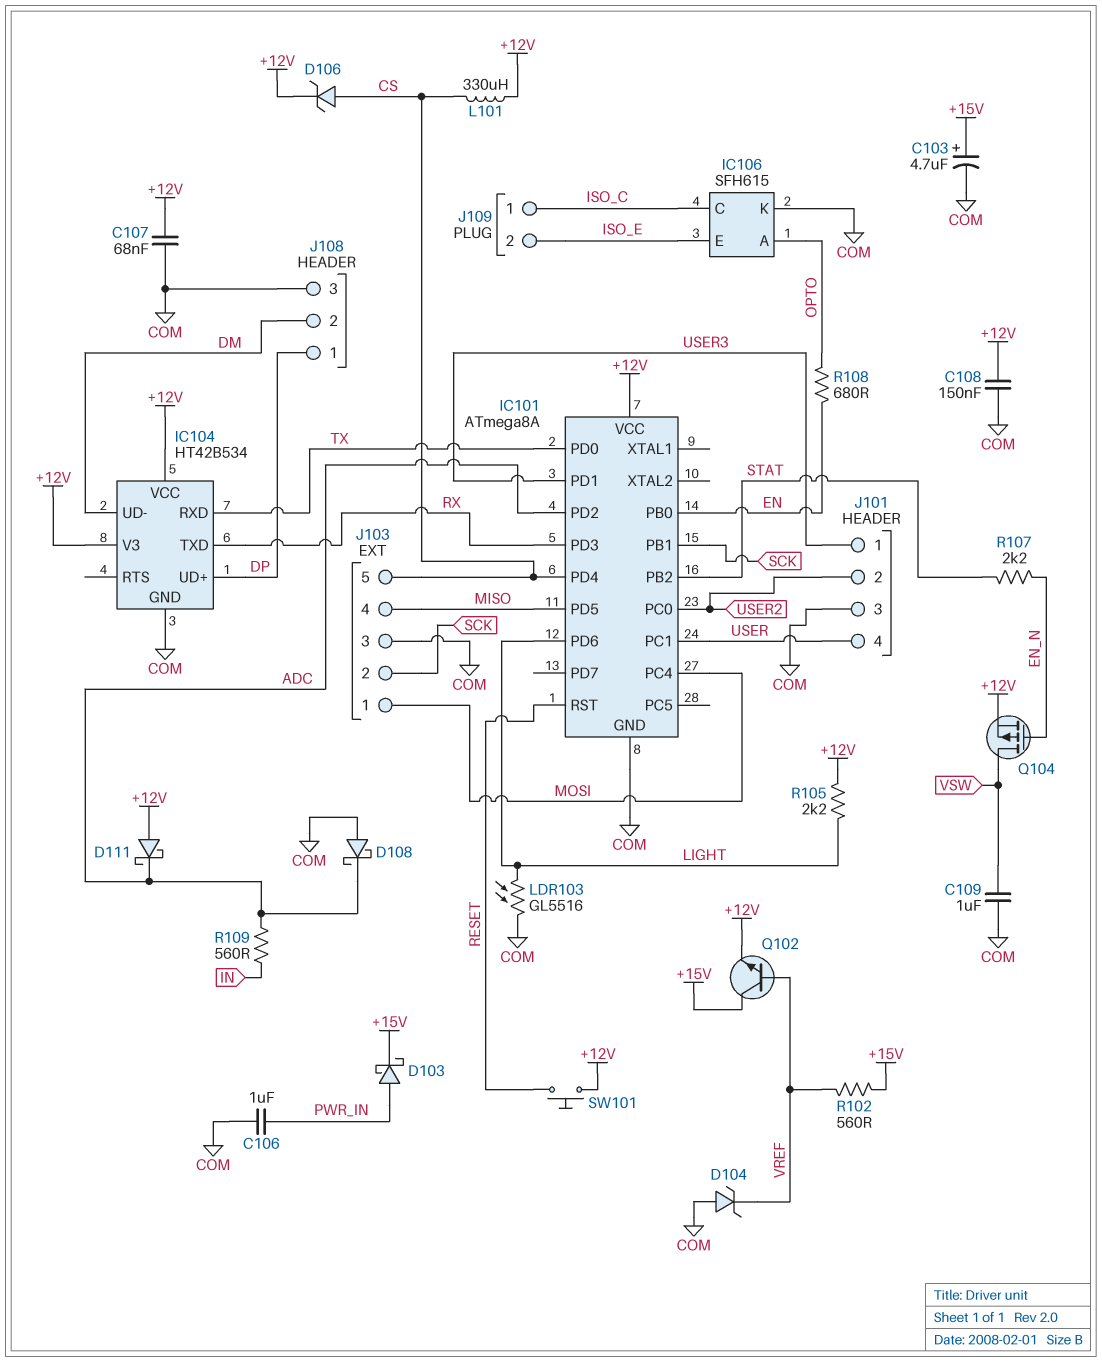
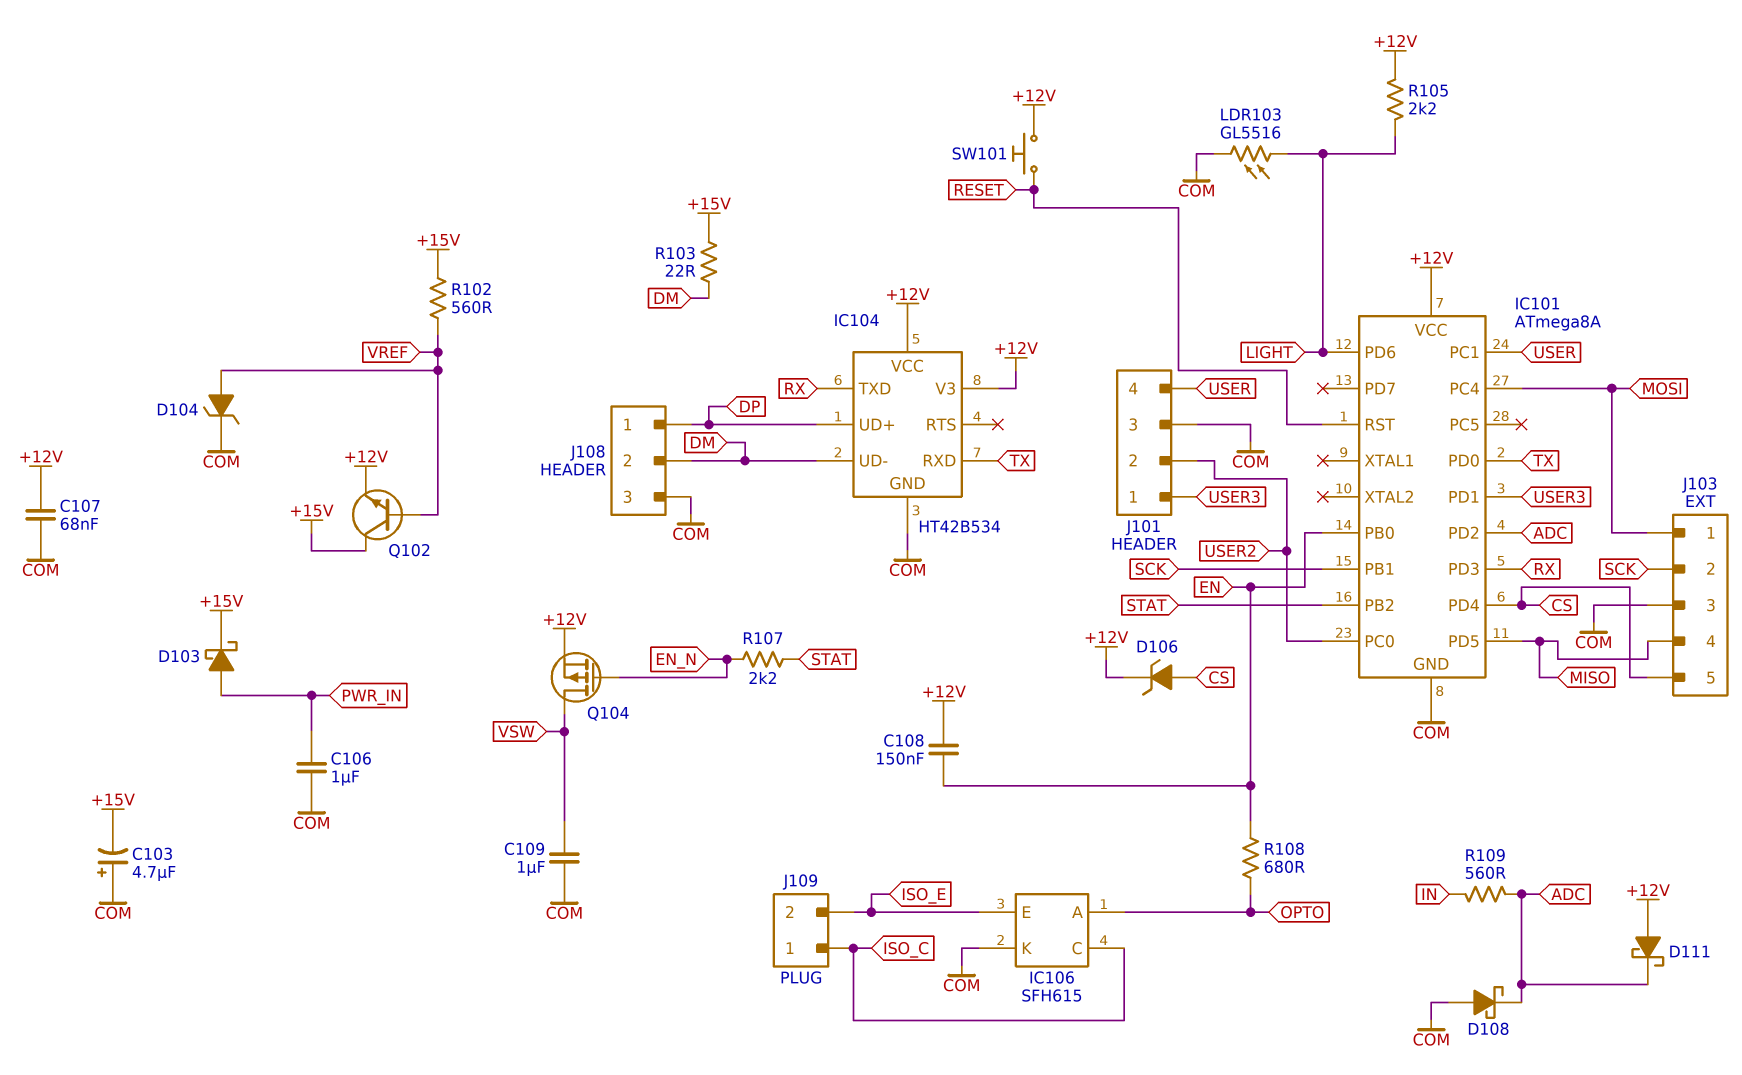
C103: 4.7uF (plus +15V, minus COM) -> 4.7uF (plus COM, minus +15V)
C108: 150nF (+12V, COM) -> 150nF (+12V, EN)
D104: zener (A COM, K VREF) -> zener (A VREF, K COM)
L101: 330uH (+12V, CS) -> none
R103: none -> 22 (+15V, DM)

